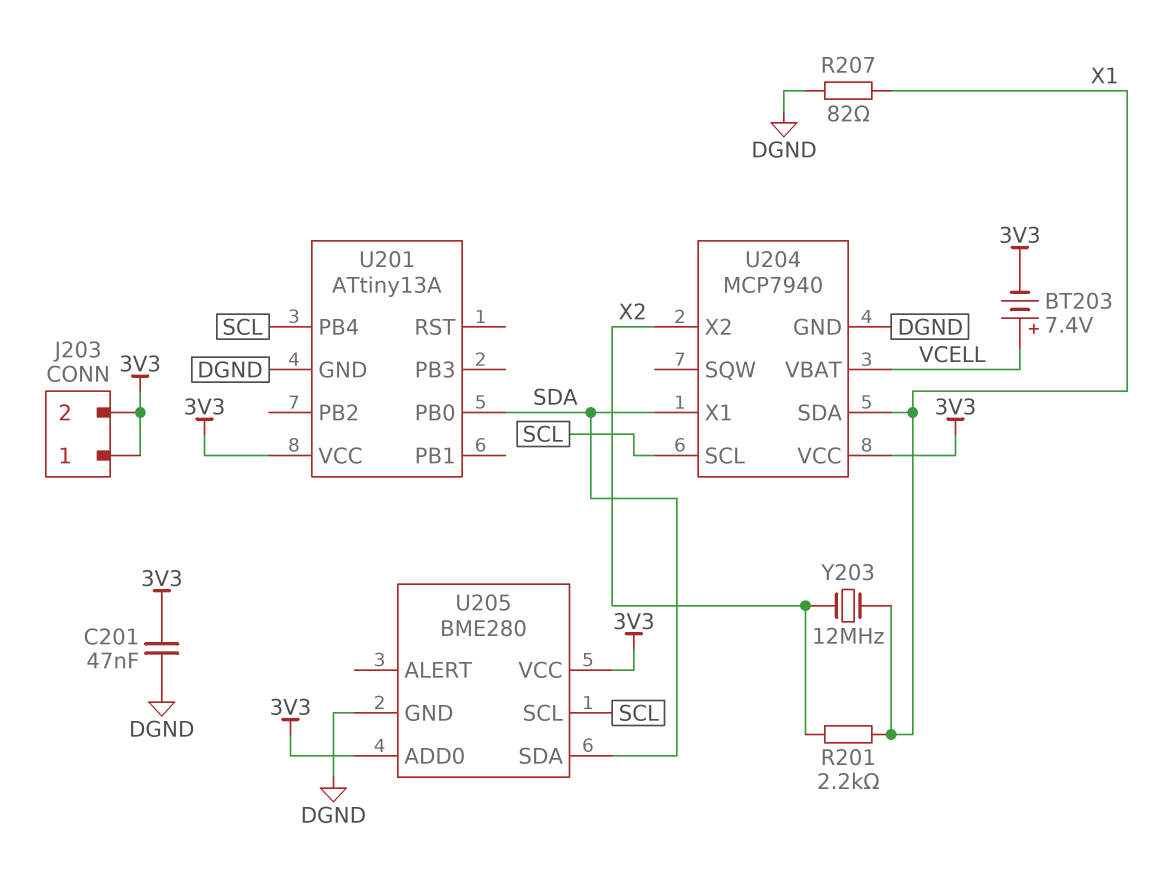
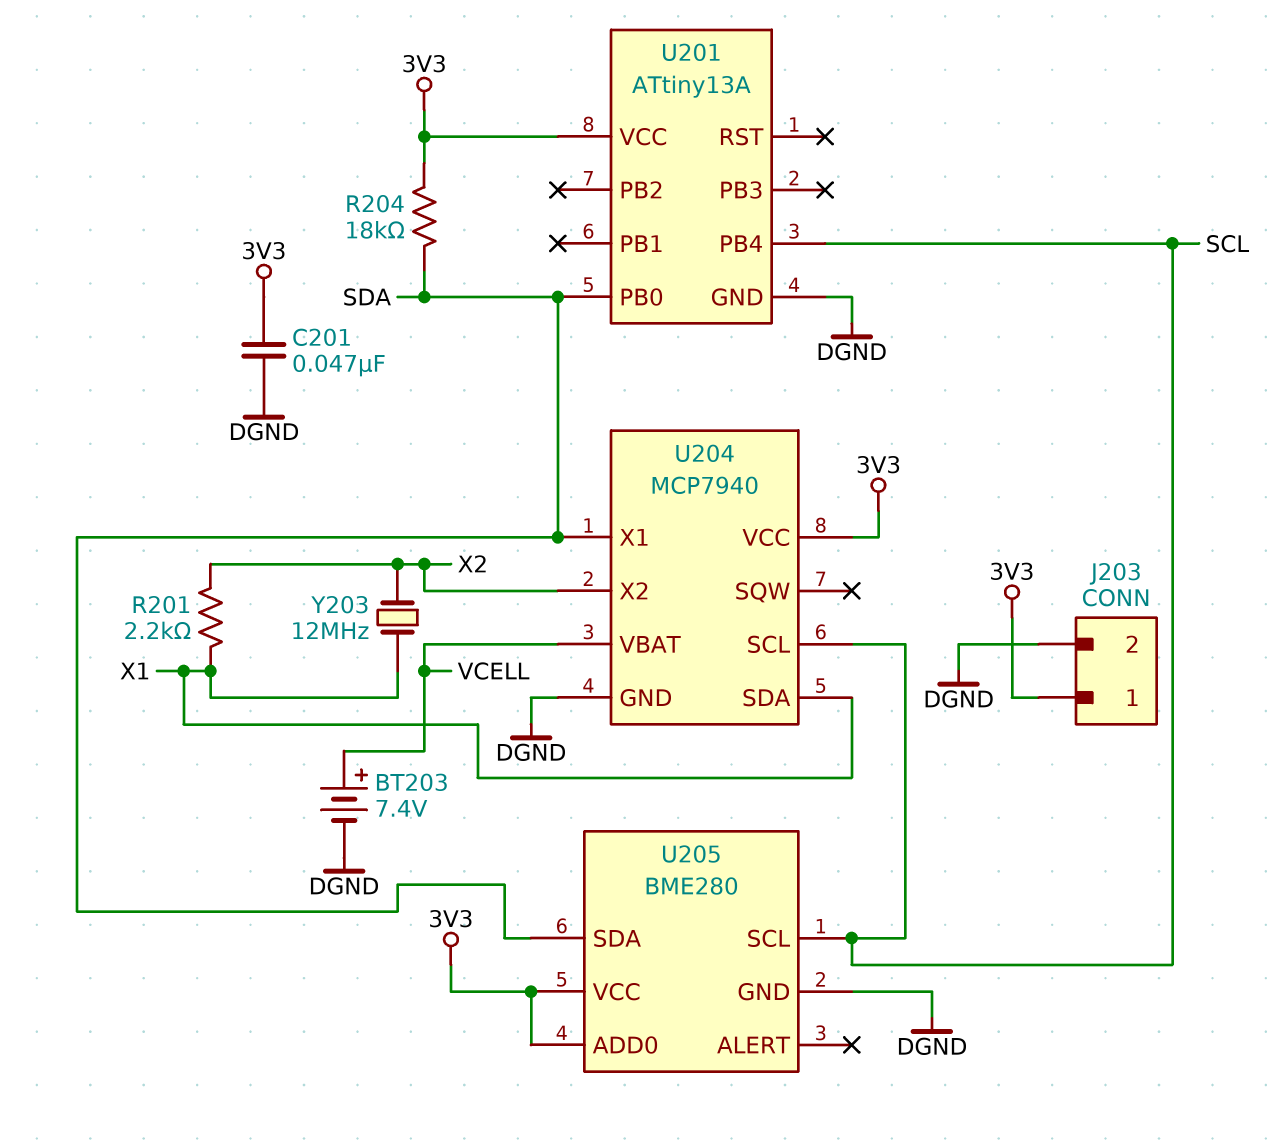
BT203: 7.4V (plus VCELL, minus 3V3) -> 7.4V (plus VCELL, minus DGND)
J203 pin 2: 3V3 -> DGND
R204: none -> 18k (3V3, SDA)
R207: 82 (DGND, X1) -> none

